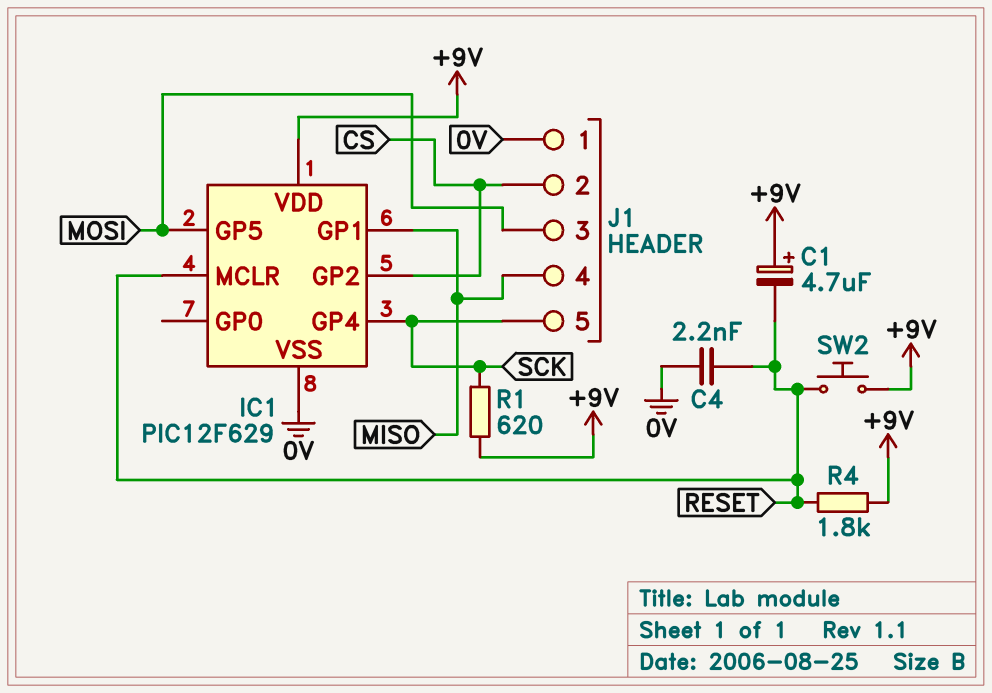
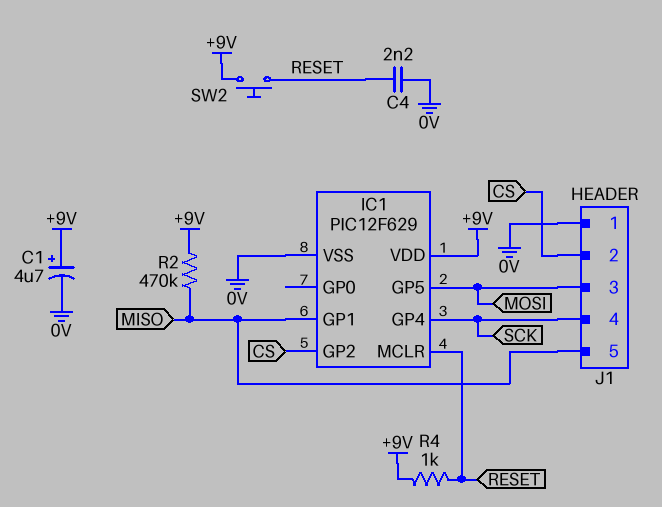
C1: 4.7uF (plus +9V, minus RESET) -> 4.7uF (plus +9V, minus 0V)
J1 pin 4: MISO -> SCK
J1 pin 5: SCK -> MISO
R1: 620 (+9V, SCK) -> none
R2: none -> 470k (+9V, MISO)
R4: 1.8k (+9V, RESET) -> 1k (+9V, RESET)

